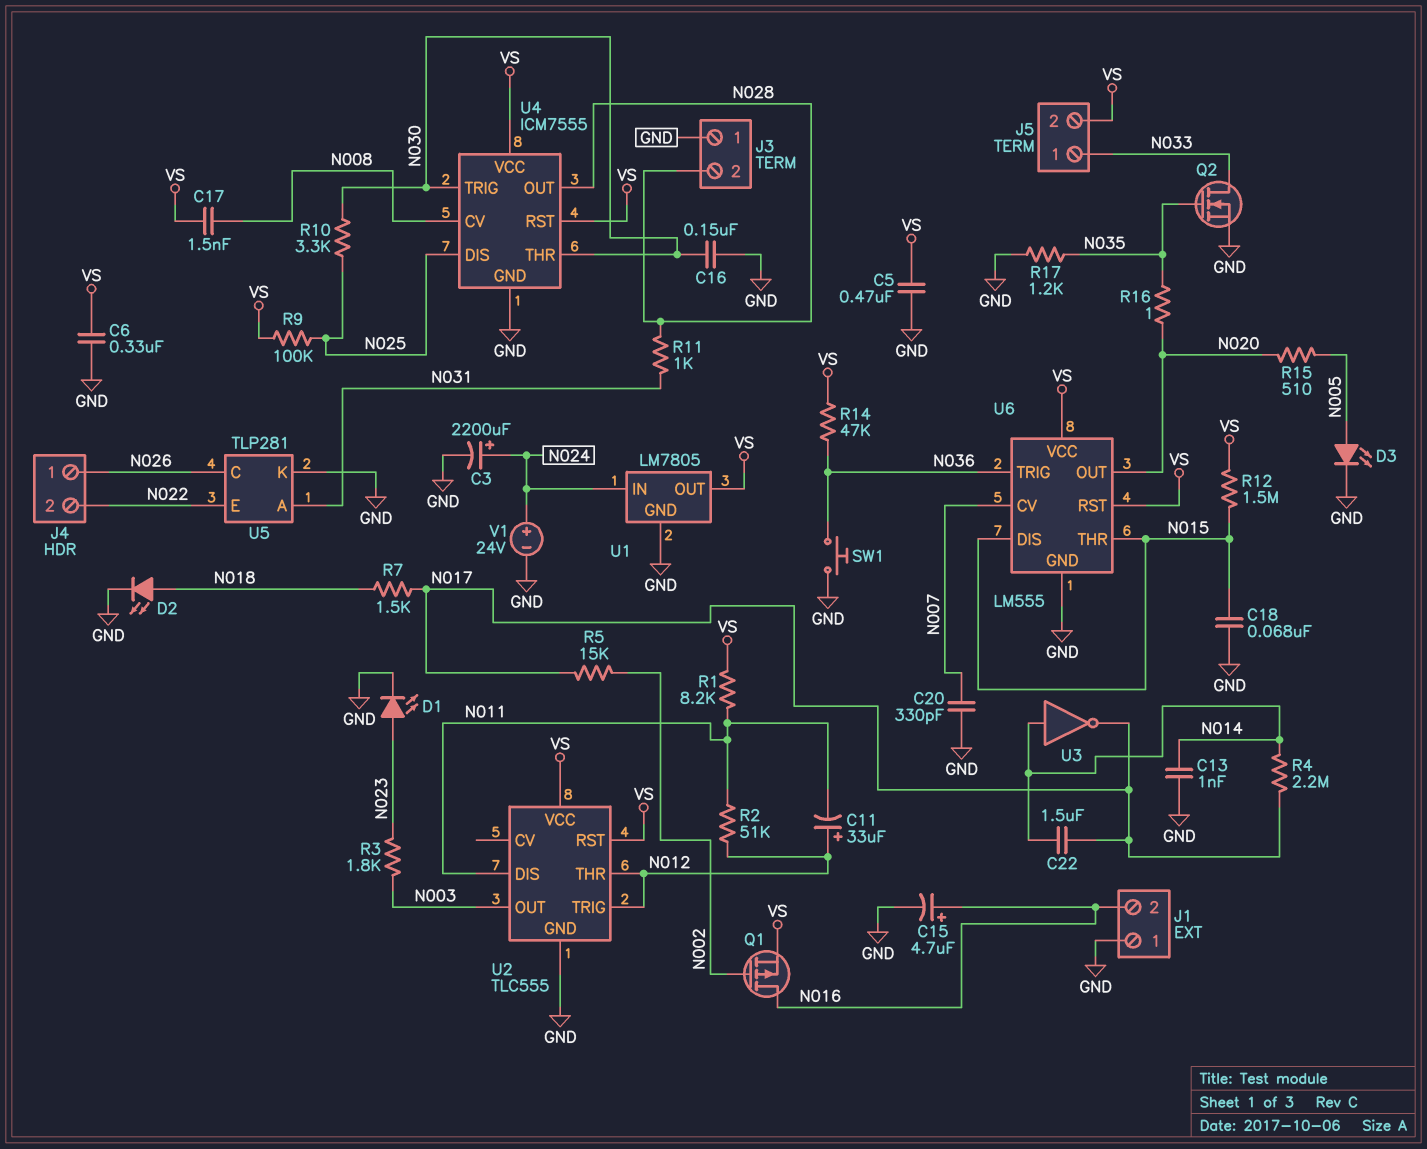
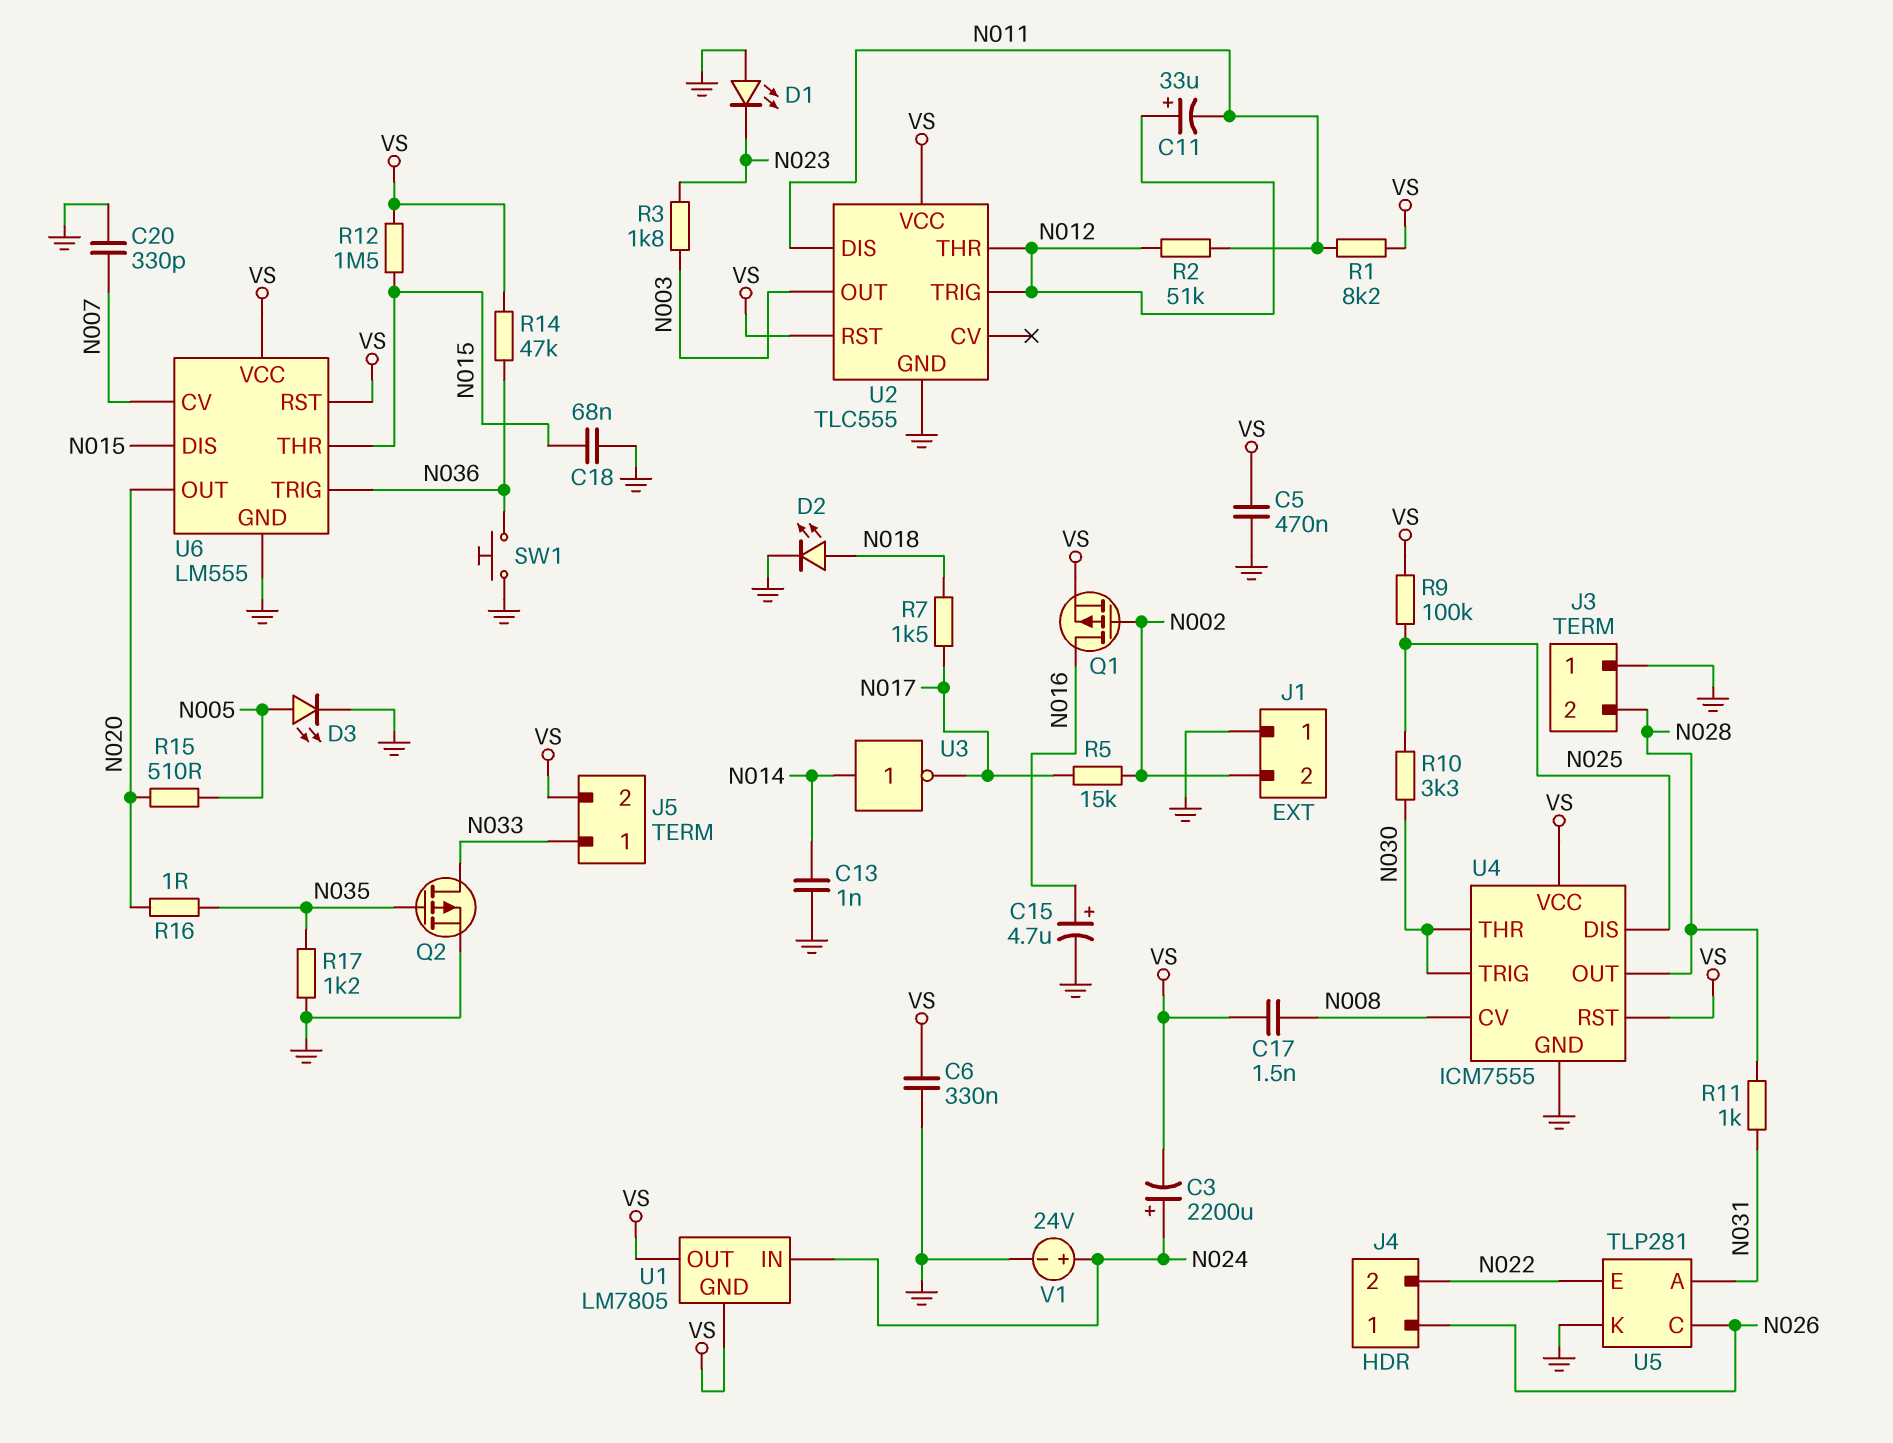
C3: 2200uF (plus N024, minus GND) -> 2200uF (plus N024, minus VS)
C16: 150nF (GND, N030) -> none
C22: 1.5uF (N014, N017) -> none
D1: LED (A N023, K GND) -> LED (A GND, K N023)
J1 pin 2: N016 -> N002
Q2: NMOS (G N035, D N033, S GND) -> PMOS (G N035, D N033, S GND)
R4: 2.2M (N014, N017) -> none
U1 pin GND: GND -> VS

